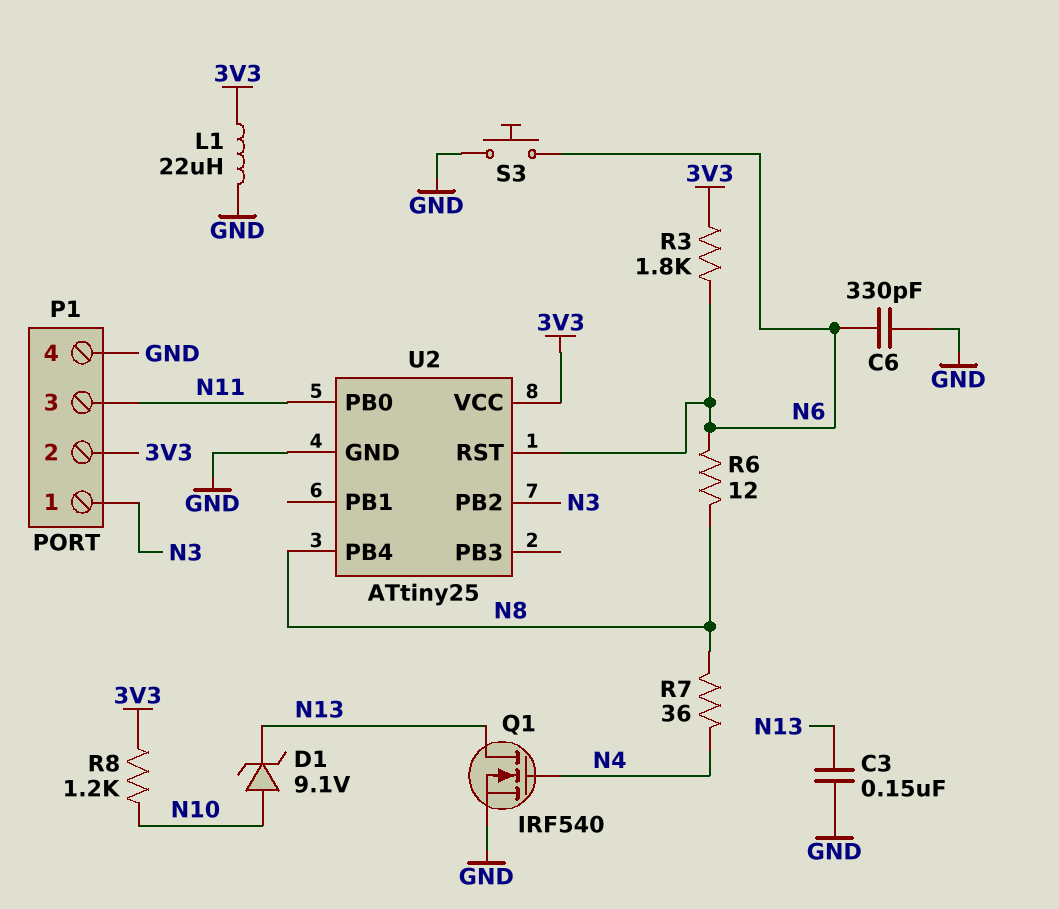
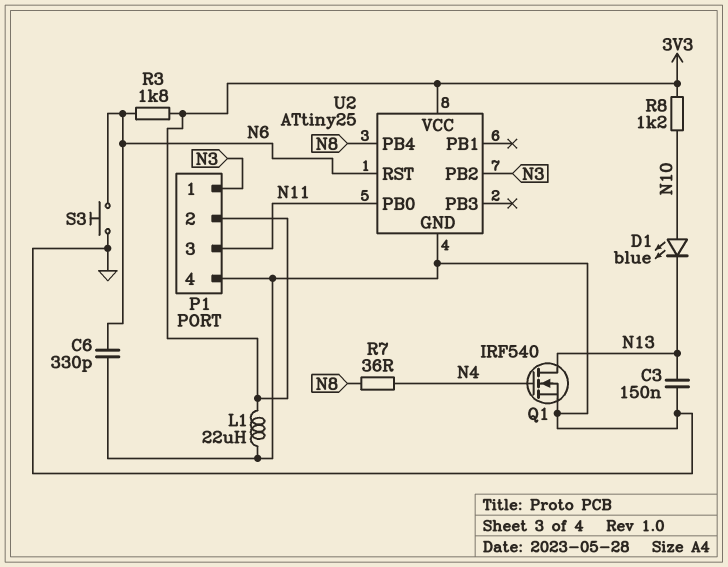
D1: zener 9.1V (A N10, K N13) -> LED blue (A N10, K N13)
R6: 12 (N6, N8) -> none

